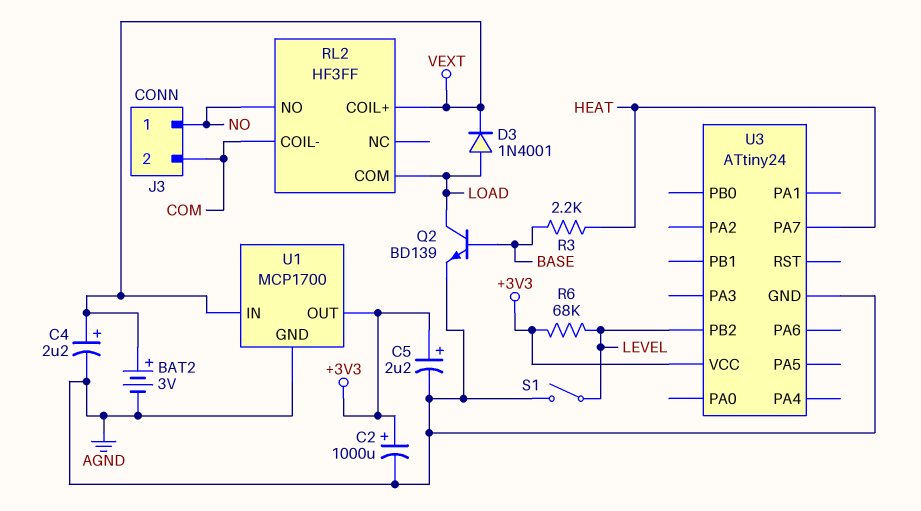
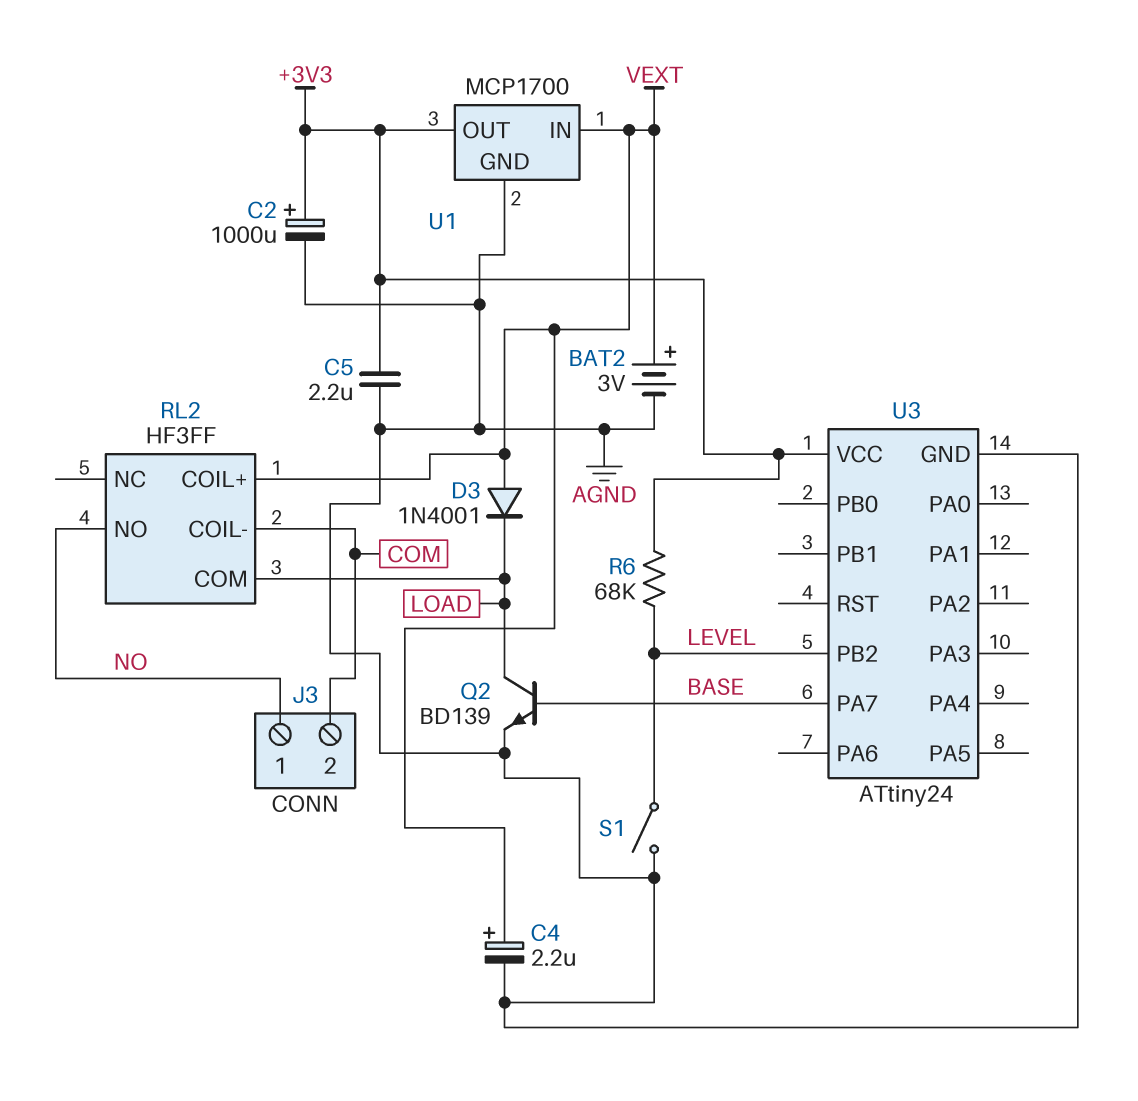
C5: 2.2uF (plus +3V3, minus AGND) -> 2.2uF (+3V3, AGND)
D3: diode 1N4001 (A LOAD, K VEXT) -> diode 1N4001 (A VEXT, K LOAD)
R3: 2.2k (BASE, HEAT) -> none
U3 pin PA7: HEAT -> BASE

